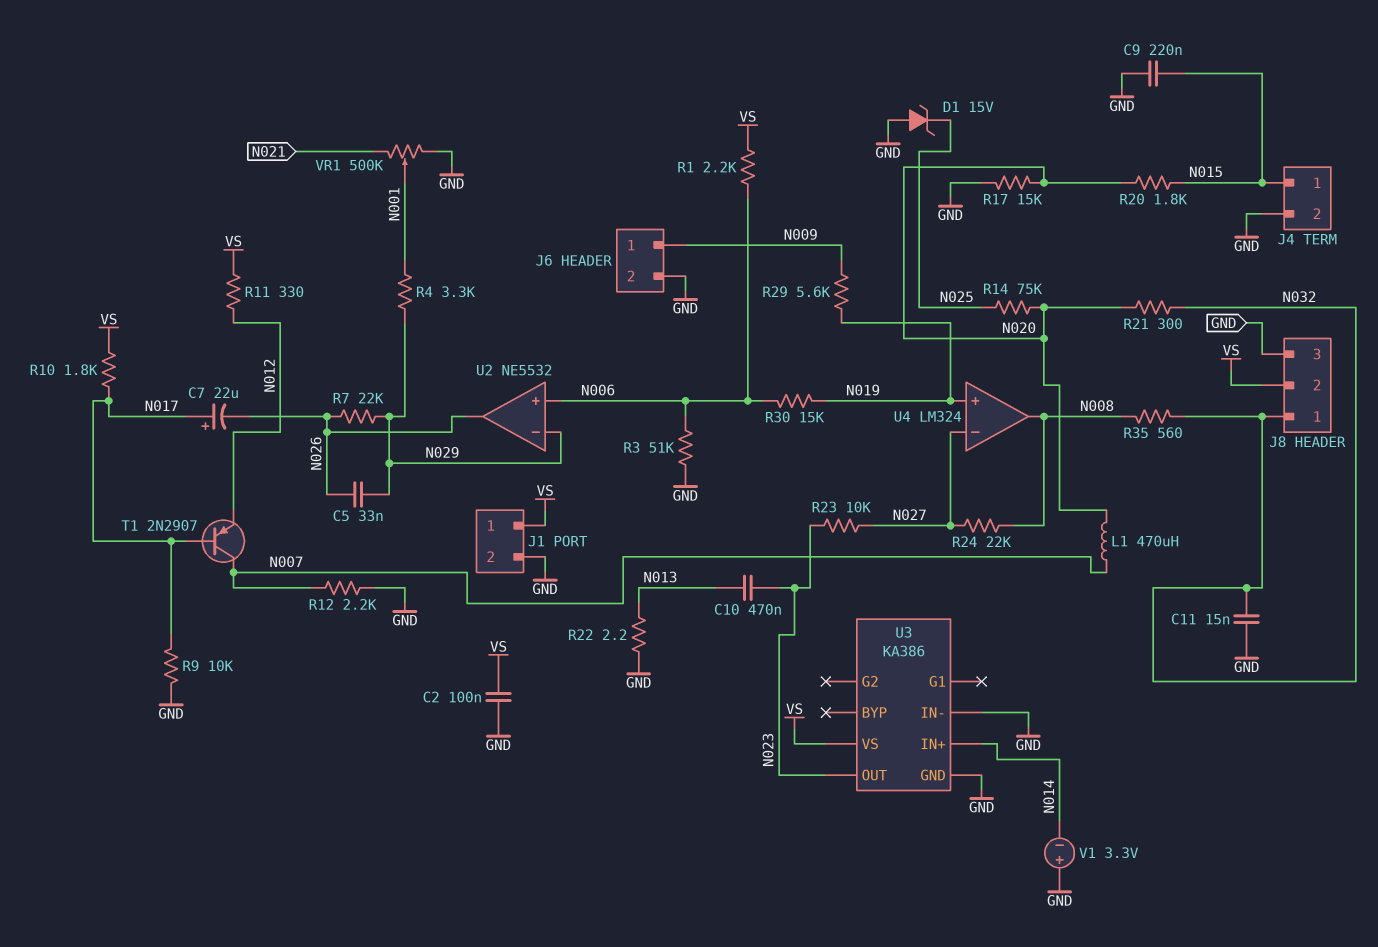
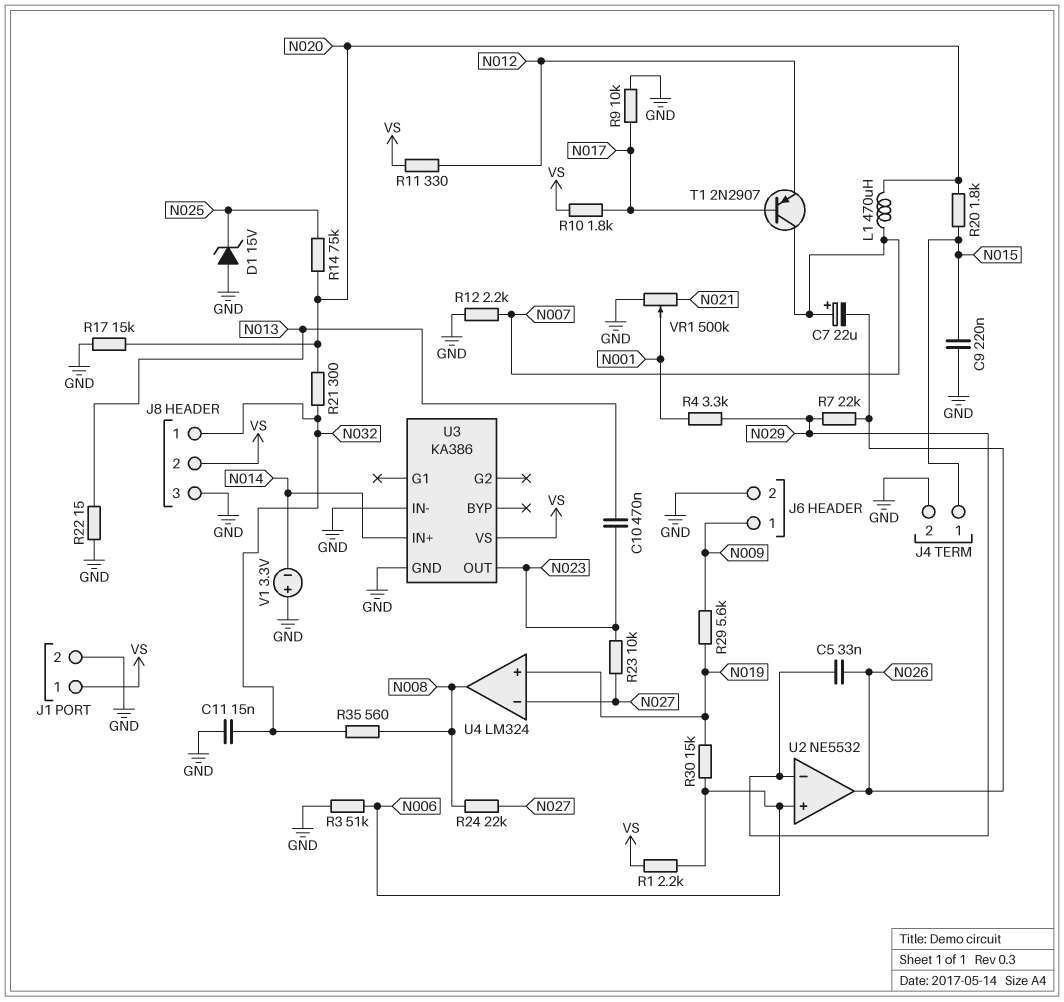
C2: 100nF (GND, VS) -> none
C7: 22uF (plus N017, minus N026) -> 22uF (plus N007, minus N026)
R22: 2.2 (GND, N013) -> 15 (GND, N013)

